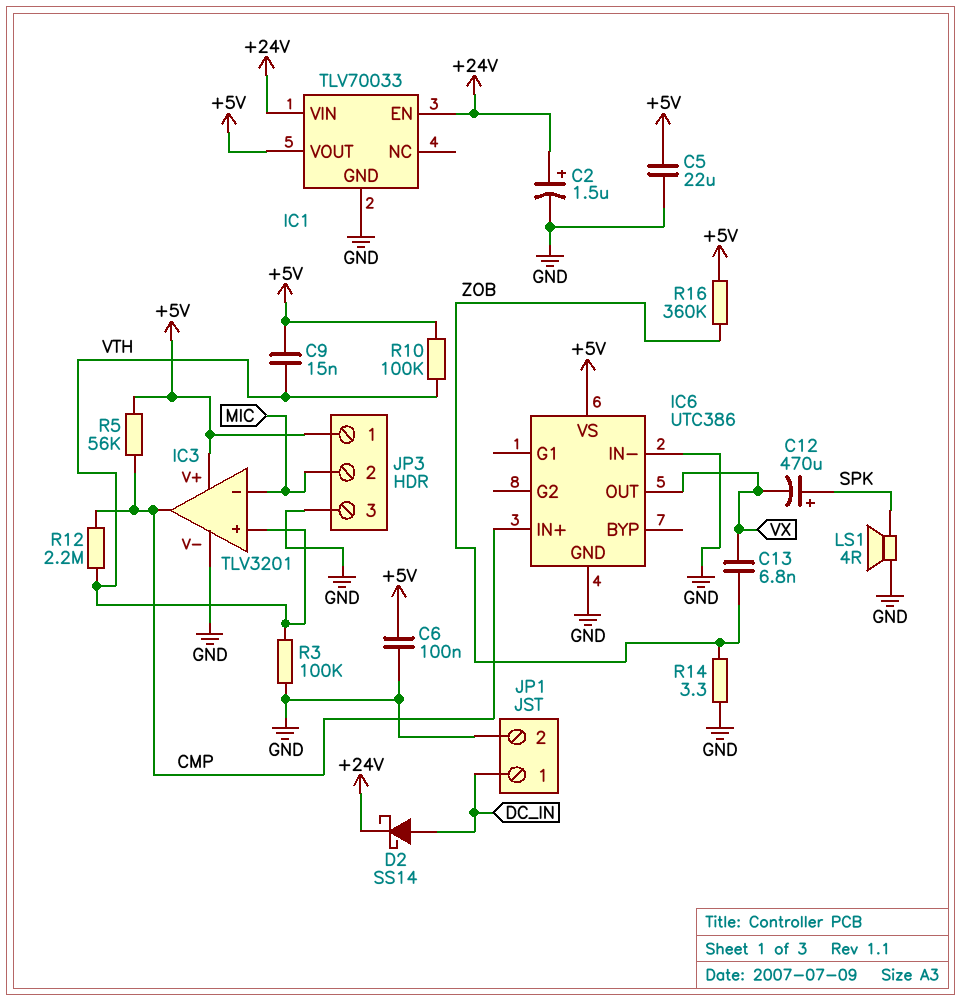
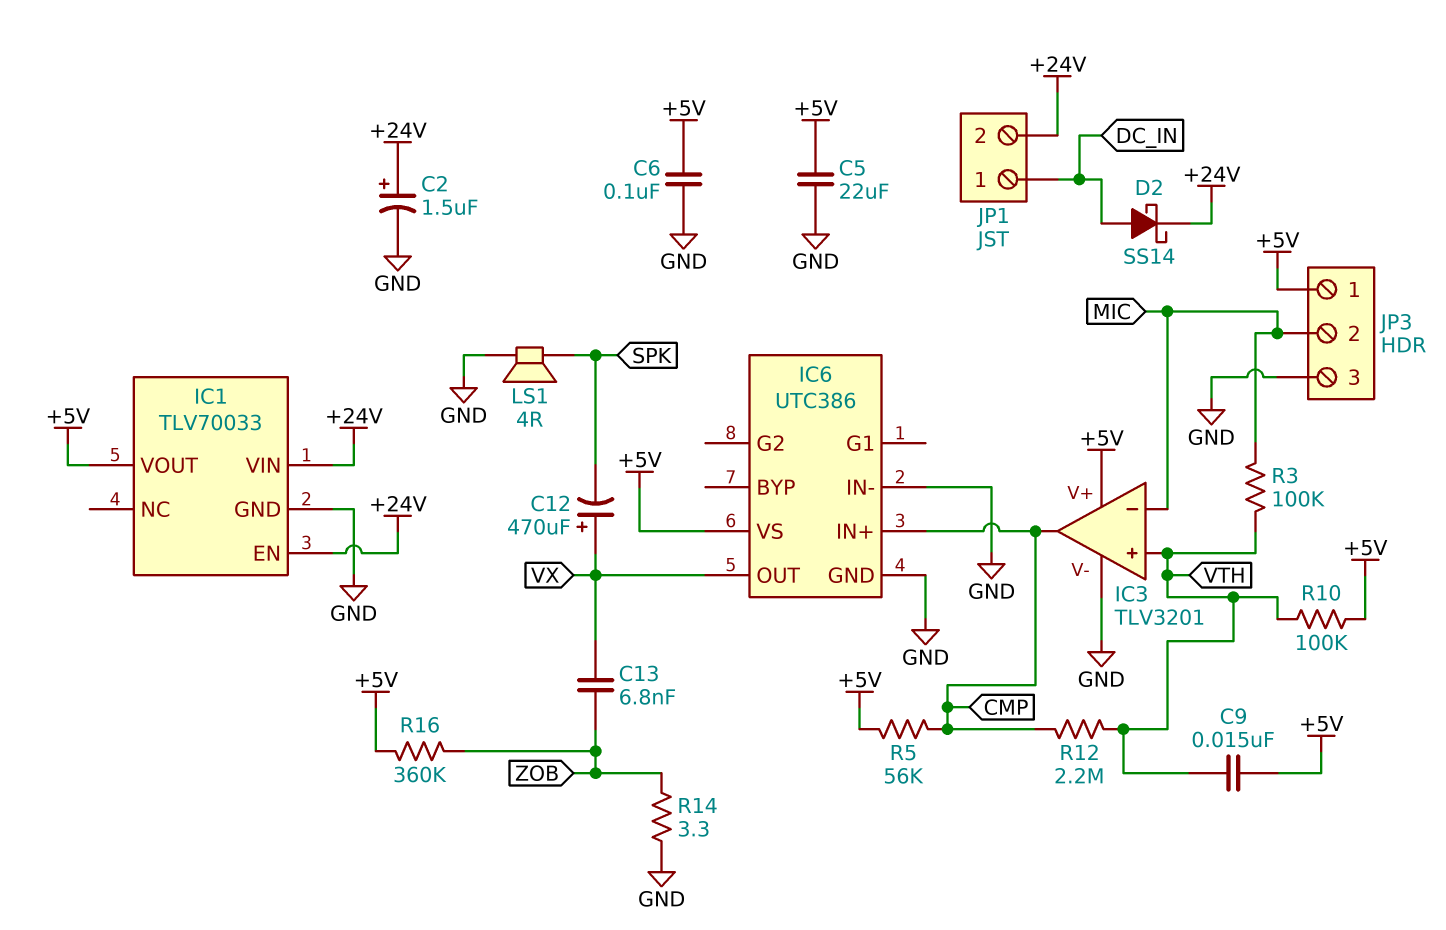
C12: 470uF (plus SPK, minus VX) -> 470uF (plus VX, minus SPK)
JP1 pin 2: GND -> +24V
R3: 100k (GND, VTH) -> 100k (MIC, VTH)

